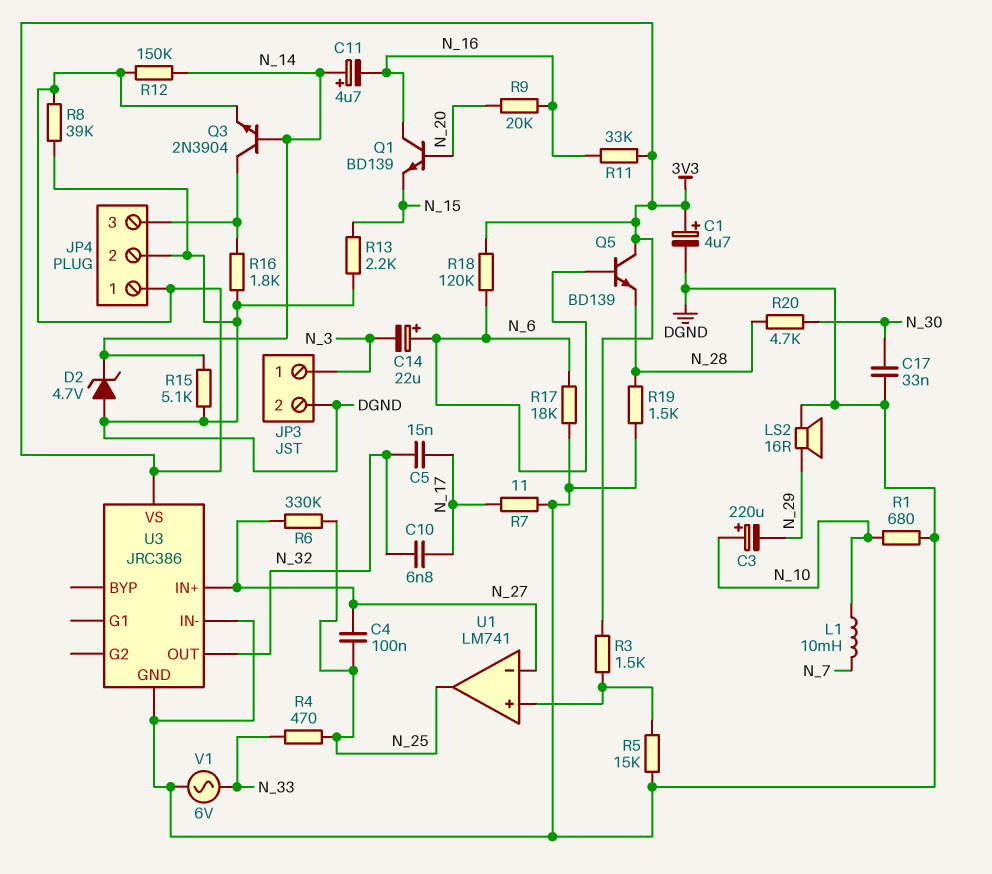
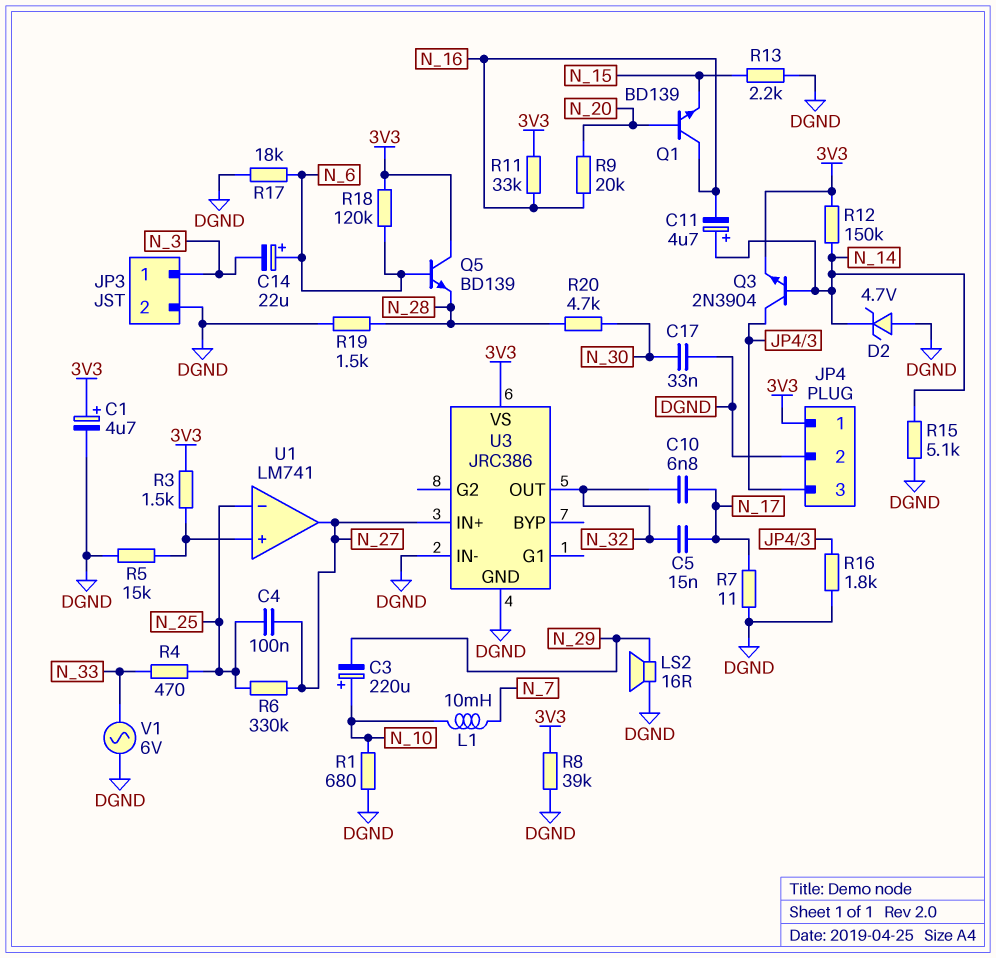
U1 pin in-: N_27 -> N_25
U1 pin out: N_25 -> N_27

